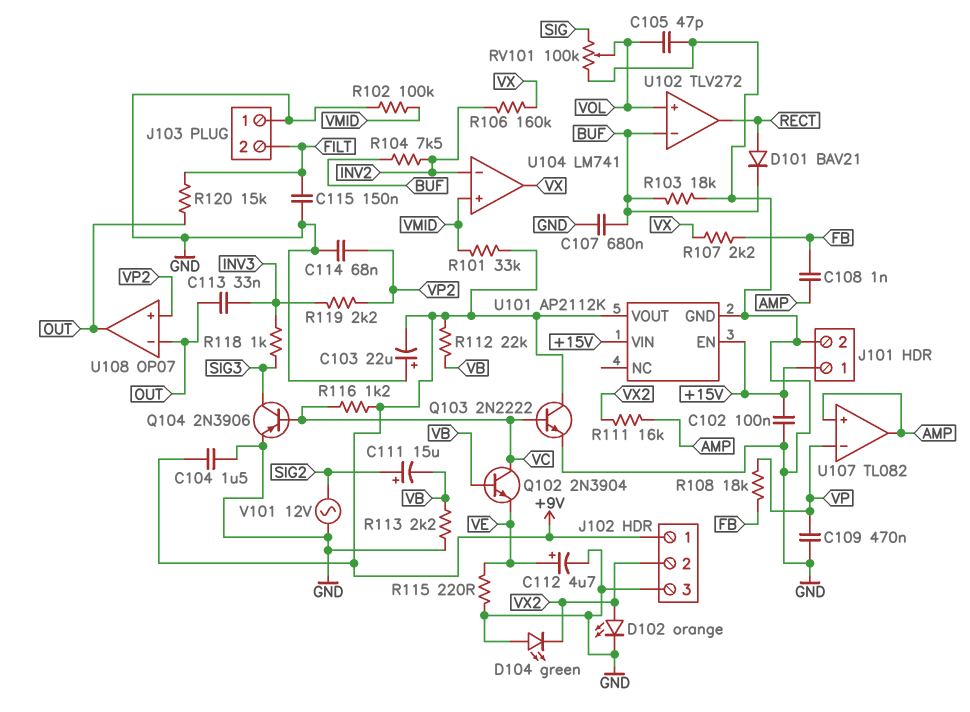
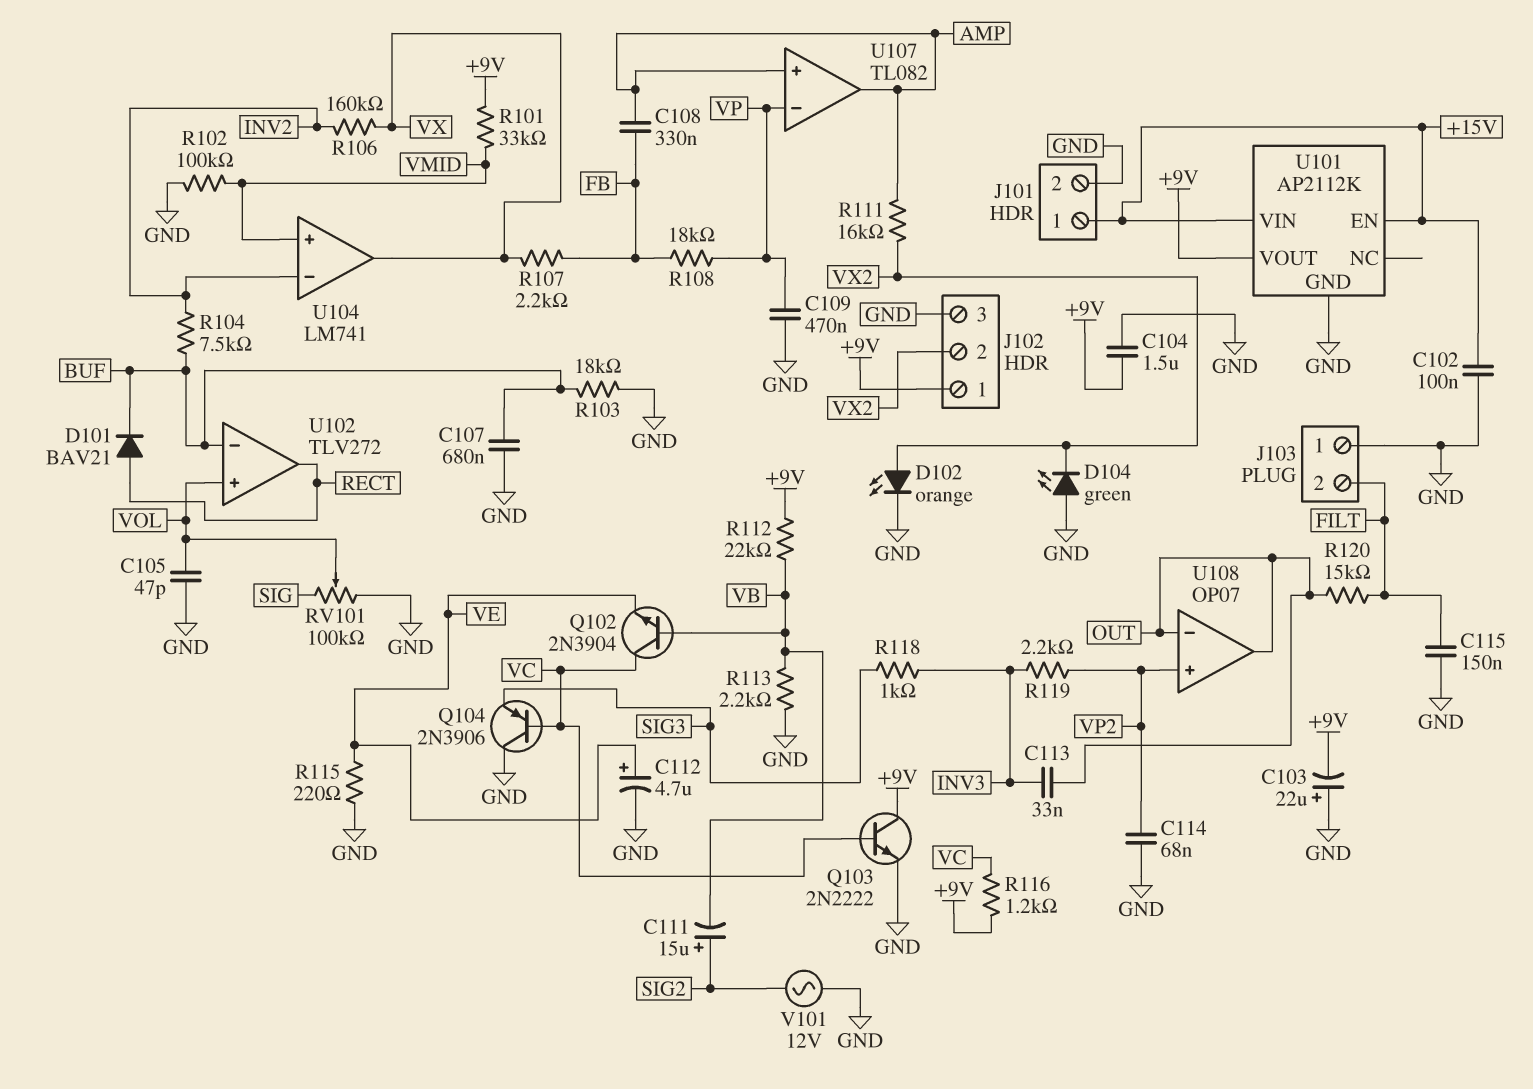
C108: 1nF (AMP, FB) -> 330nF (AMP, FB)
Q104: PNP 2N3906 (B VC, C SIG3, E GND) -> PNP 2N3906 (B VC, C GND, E SIG3)

